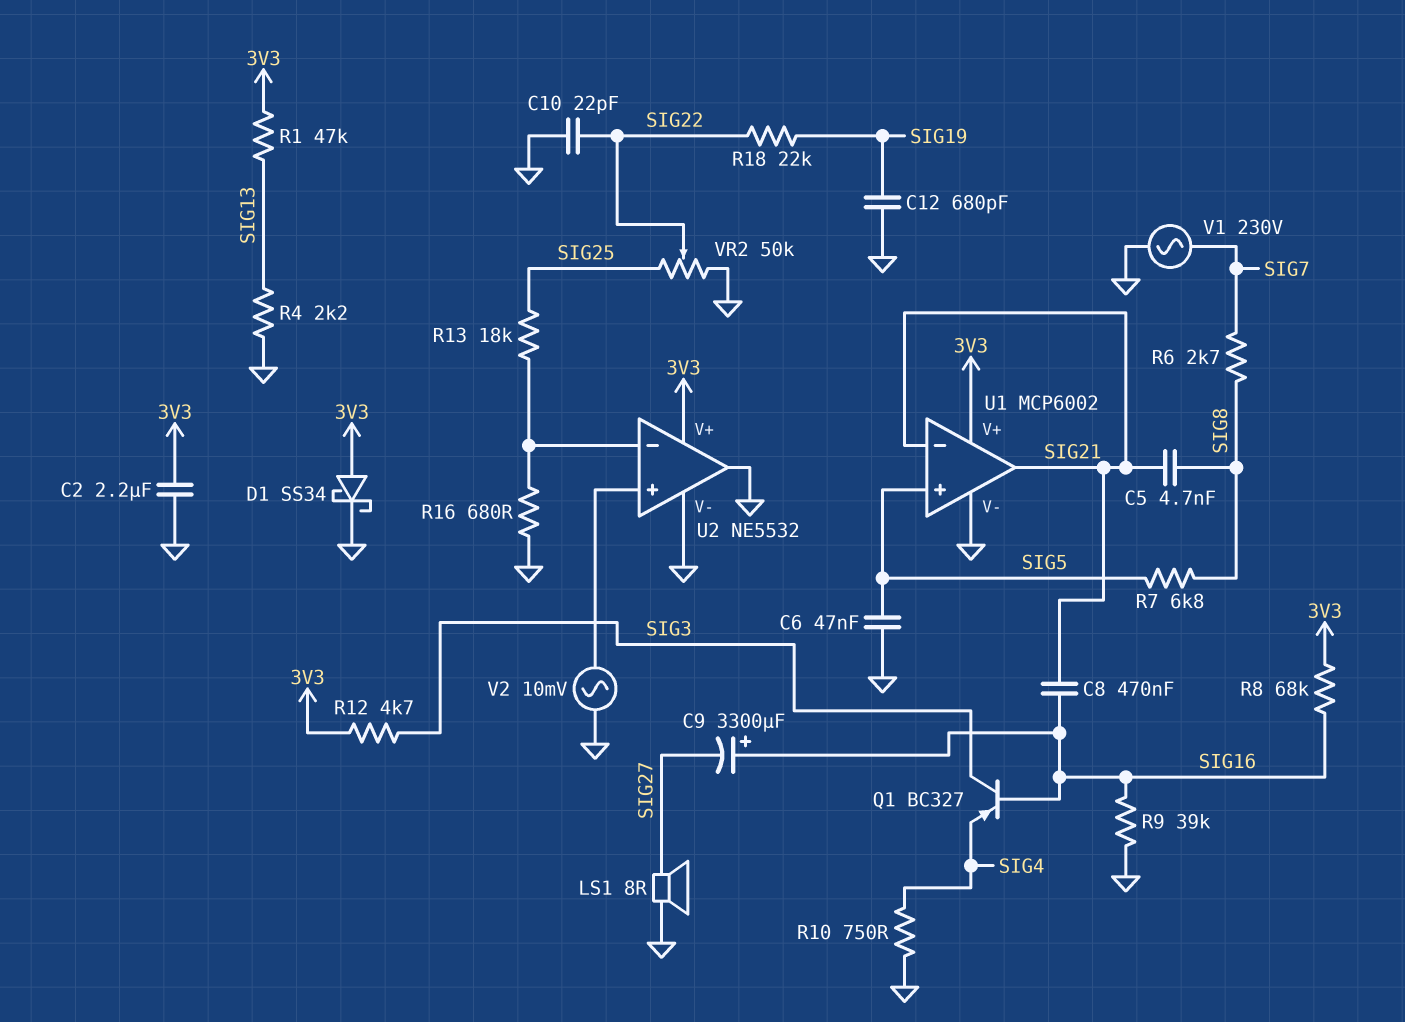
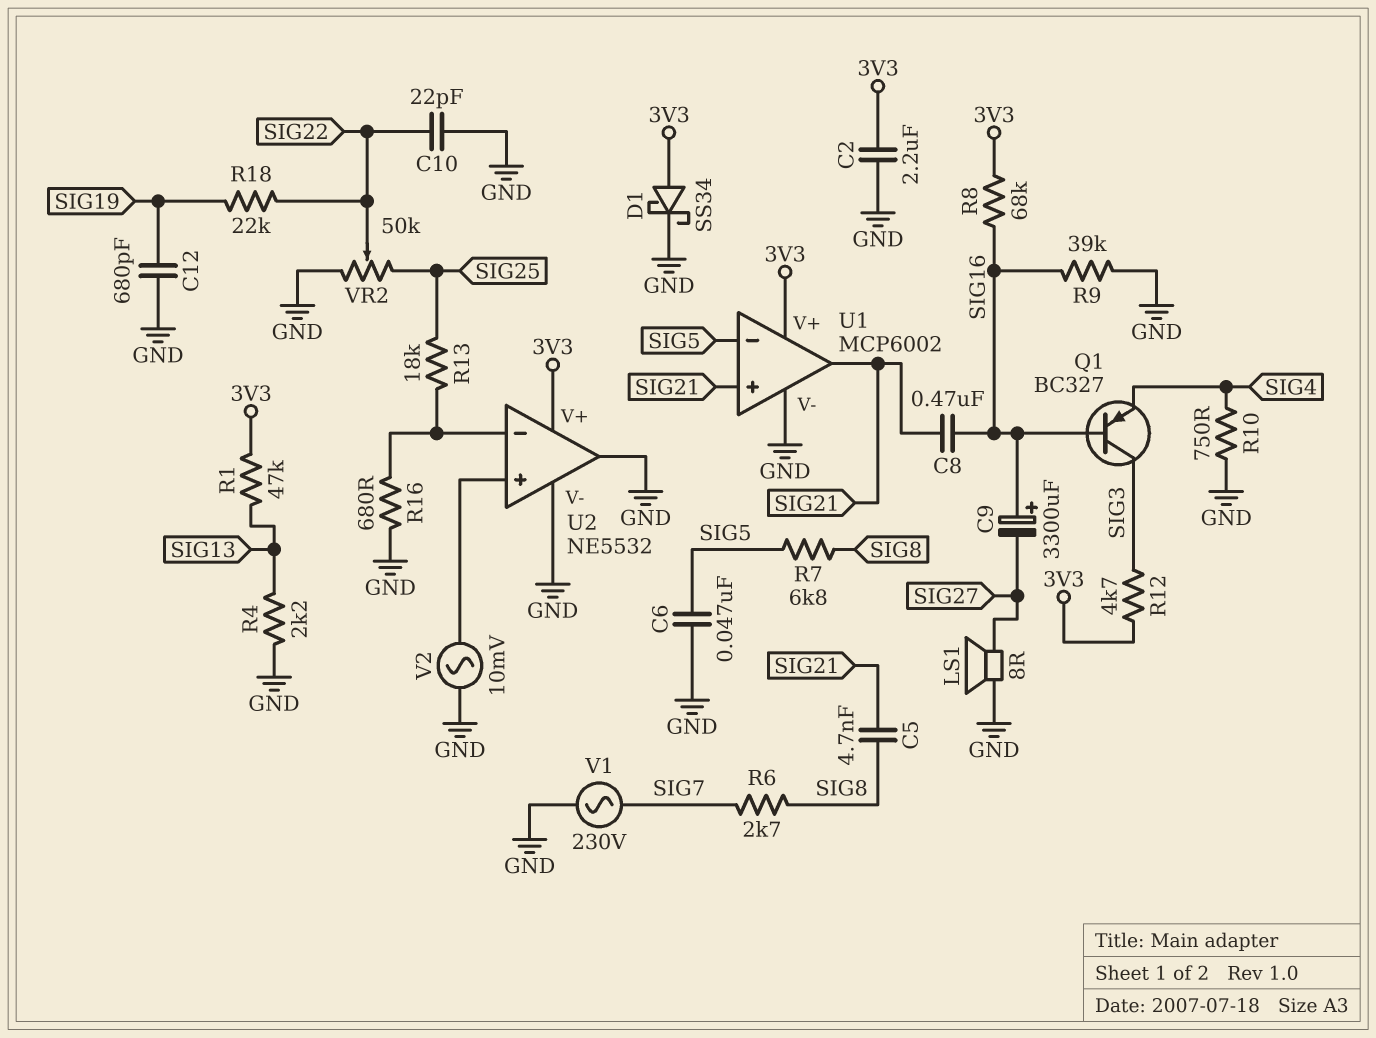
U1 pin in+: SIG5 -> SIG21
U1 pin in-: SIG21 -> SIG5

